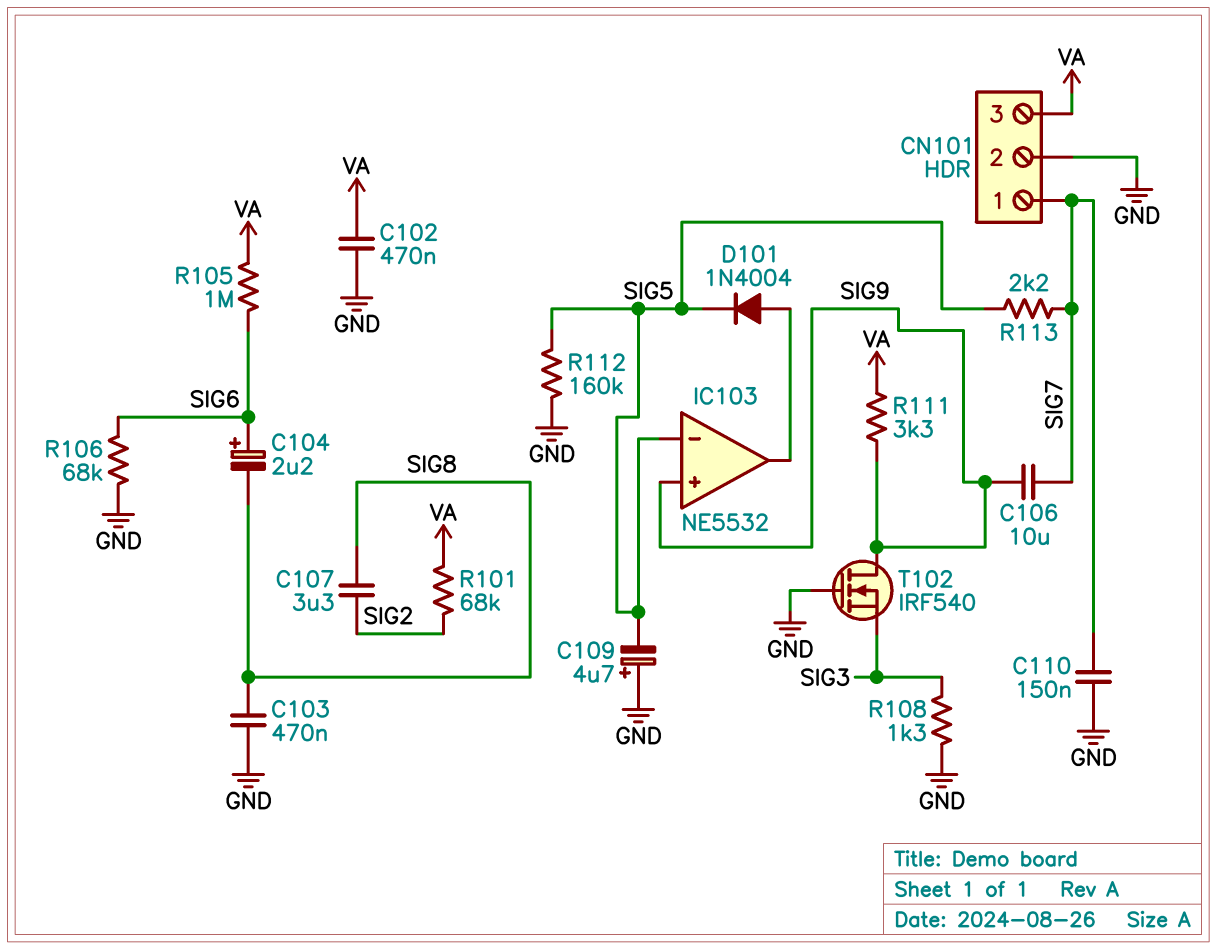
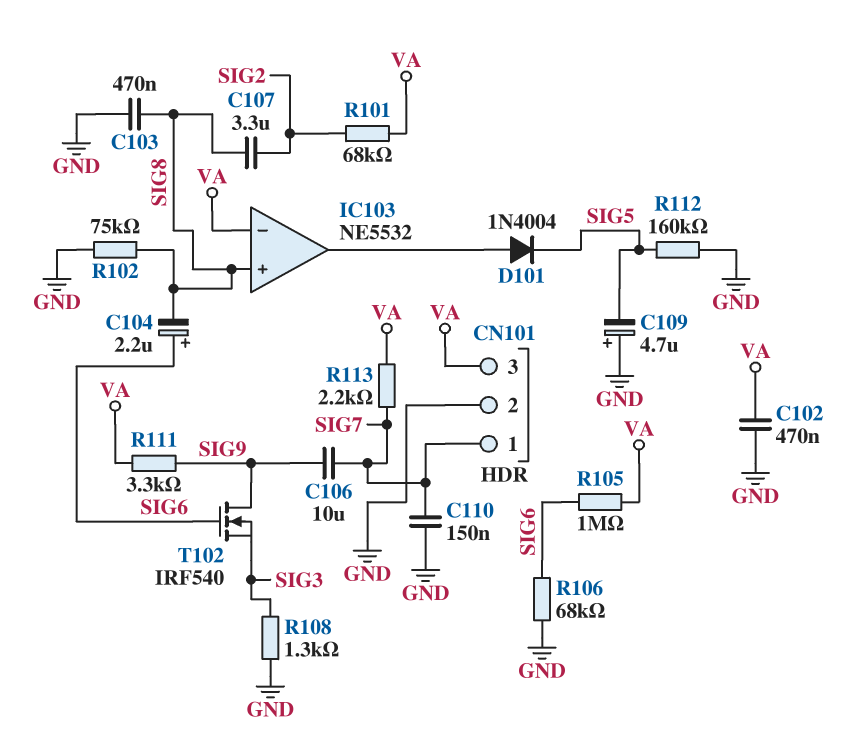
IC103 pin in+: SIG9 -> SIG8
IC103 pin in-: SIG5 -> VA
R102: none -> 75k (GND, SIG8)
R113: 2.2k (SIG5, SIG7) -> 2.2k (SIG7, VA)
T102: NMOS IRF540 (G GND, D SIG9, S SIG3) -> NMOS IRF540 (G SIG6, D SIG9, S SIG3)

